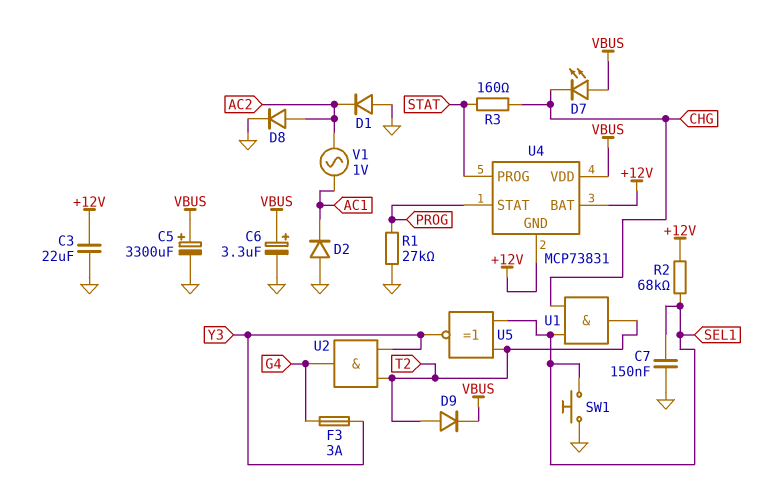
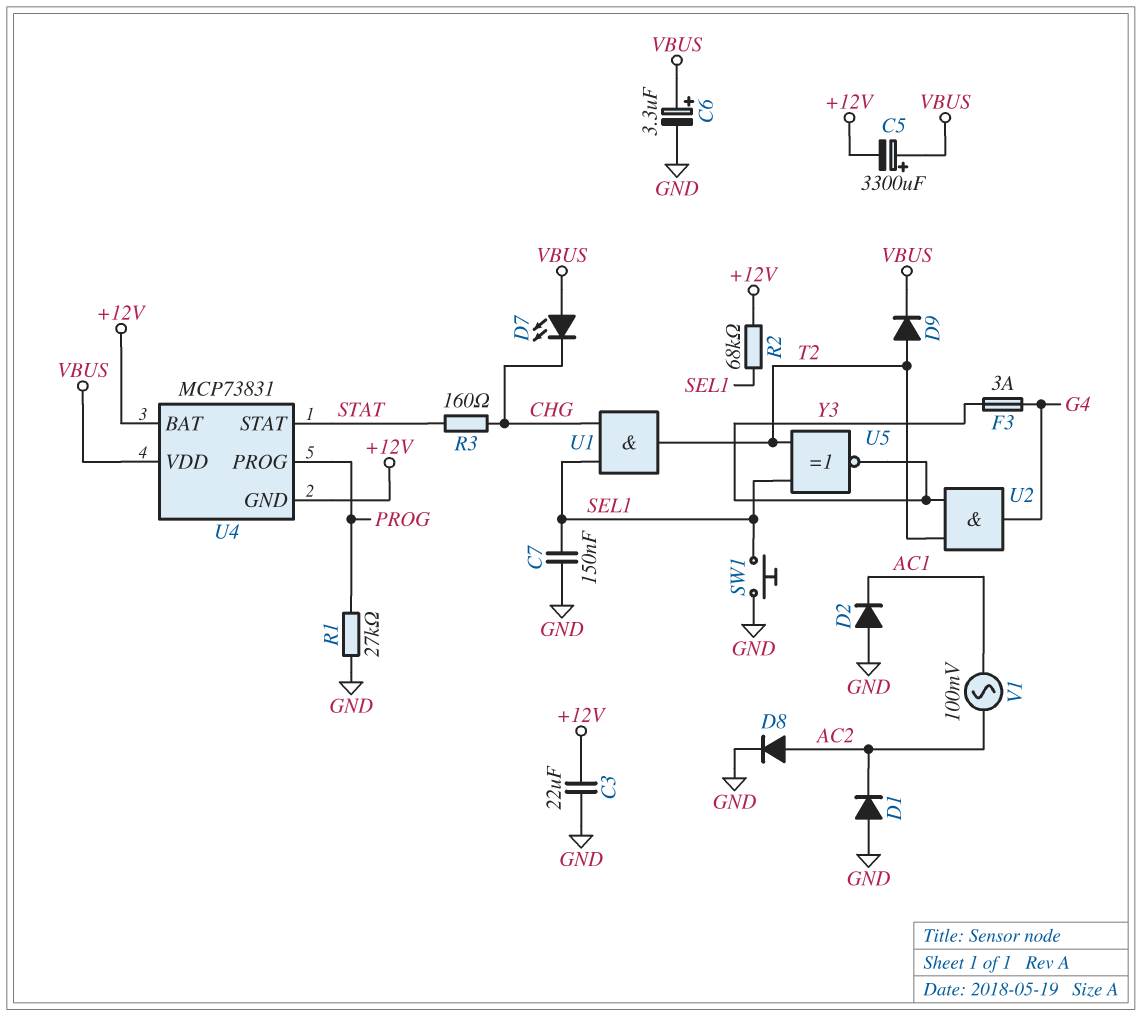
C5: 3300uF (plus VBUS, minus GND) -> 3300uF (plus VBUS, minus +12V)
U4 pin PROG: STAT -> PROG
U4 pin STAT: PROG -> STAT
V1: AC 1V (AC1, AC2) -> AC 100mV (AC1, AC2)

